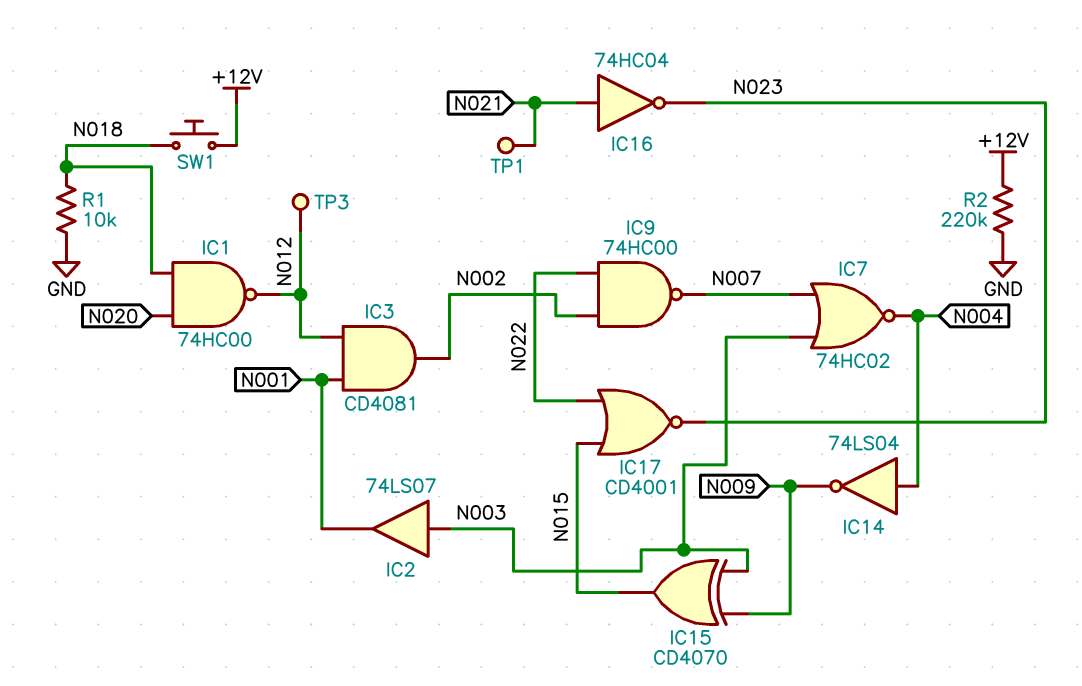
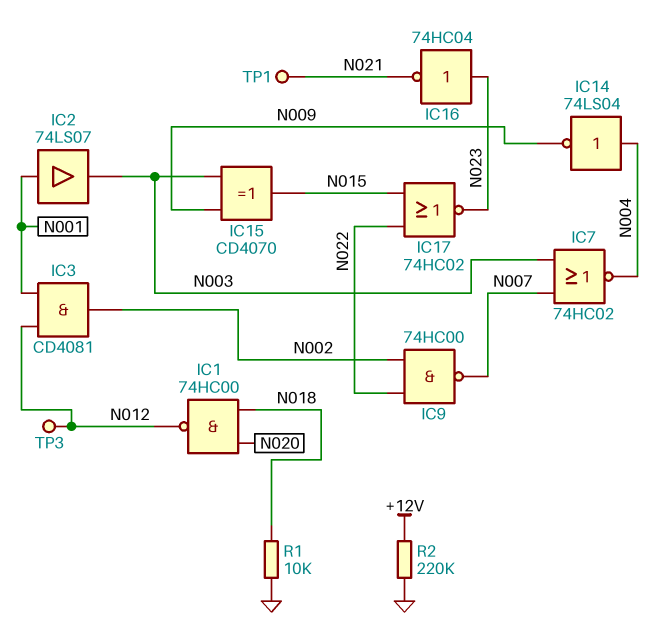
IC2: buffer 74LS07 (in N003, out N001) -> buffer 74LS07 (in N001, out N003)
IC16: NOT 74HC04 (in N021, out N023) -> NOT 74HC04 (in N023, out N021)
IC17: NOR CD4001 (in N015, in N022, out N023) -> NOR 74HC02 (in N015, in N022, out N023)
SW1: button (+12V, N018) -> none

